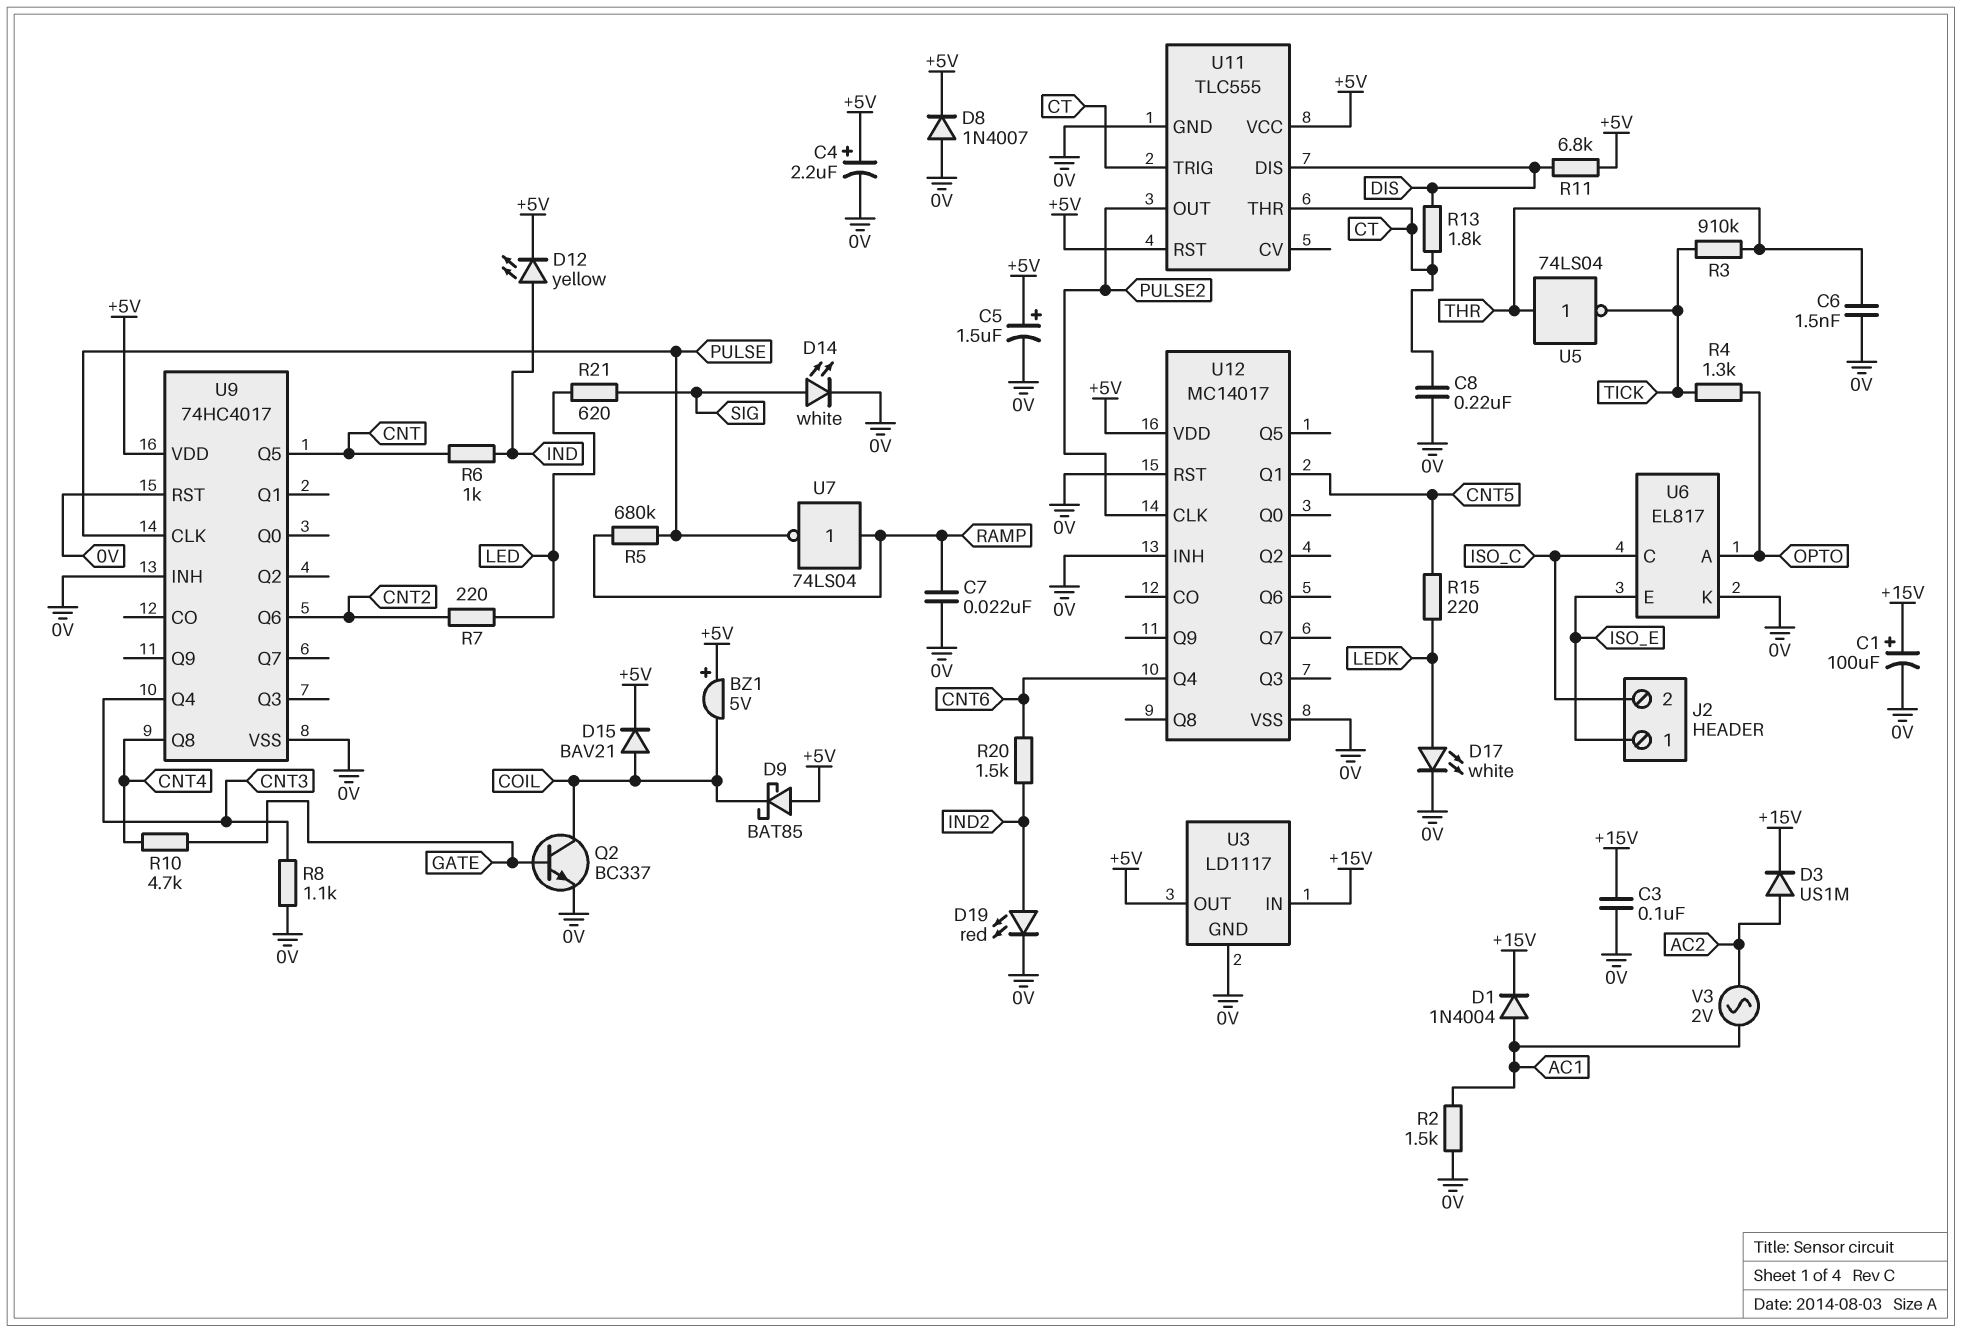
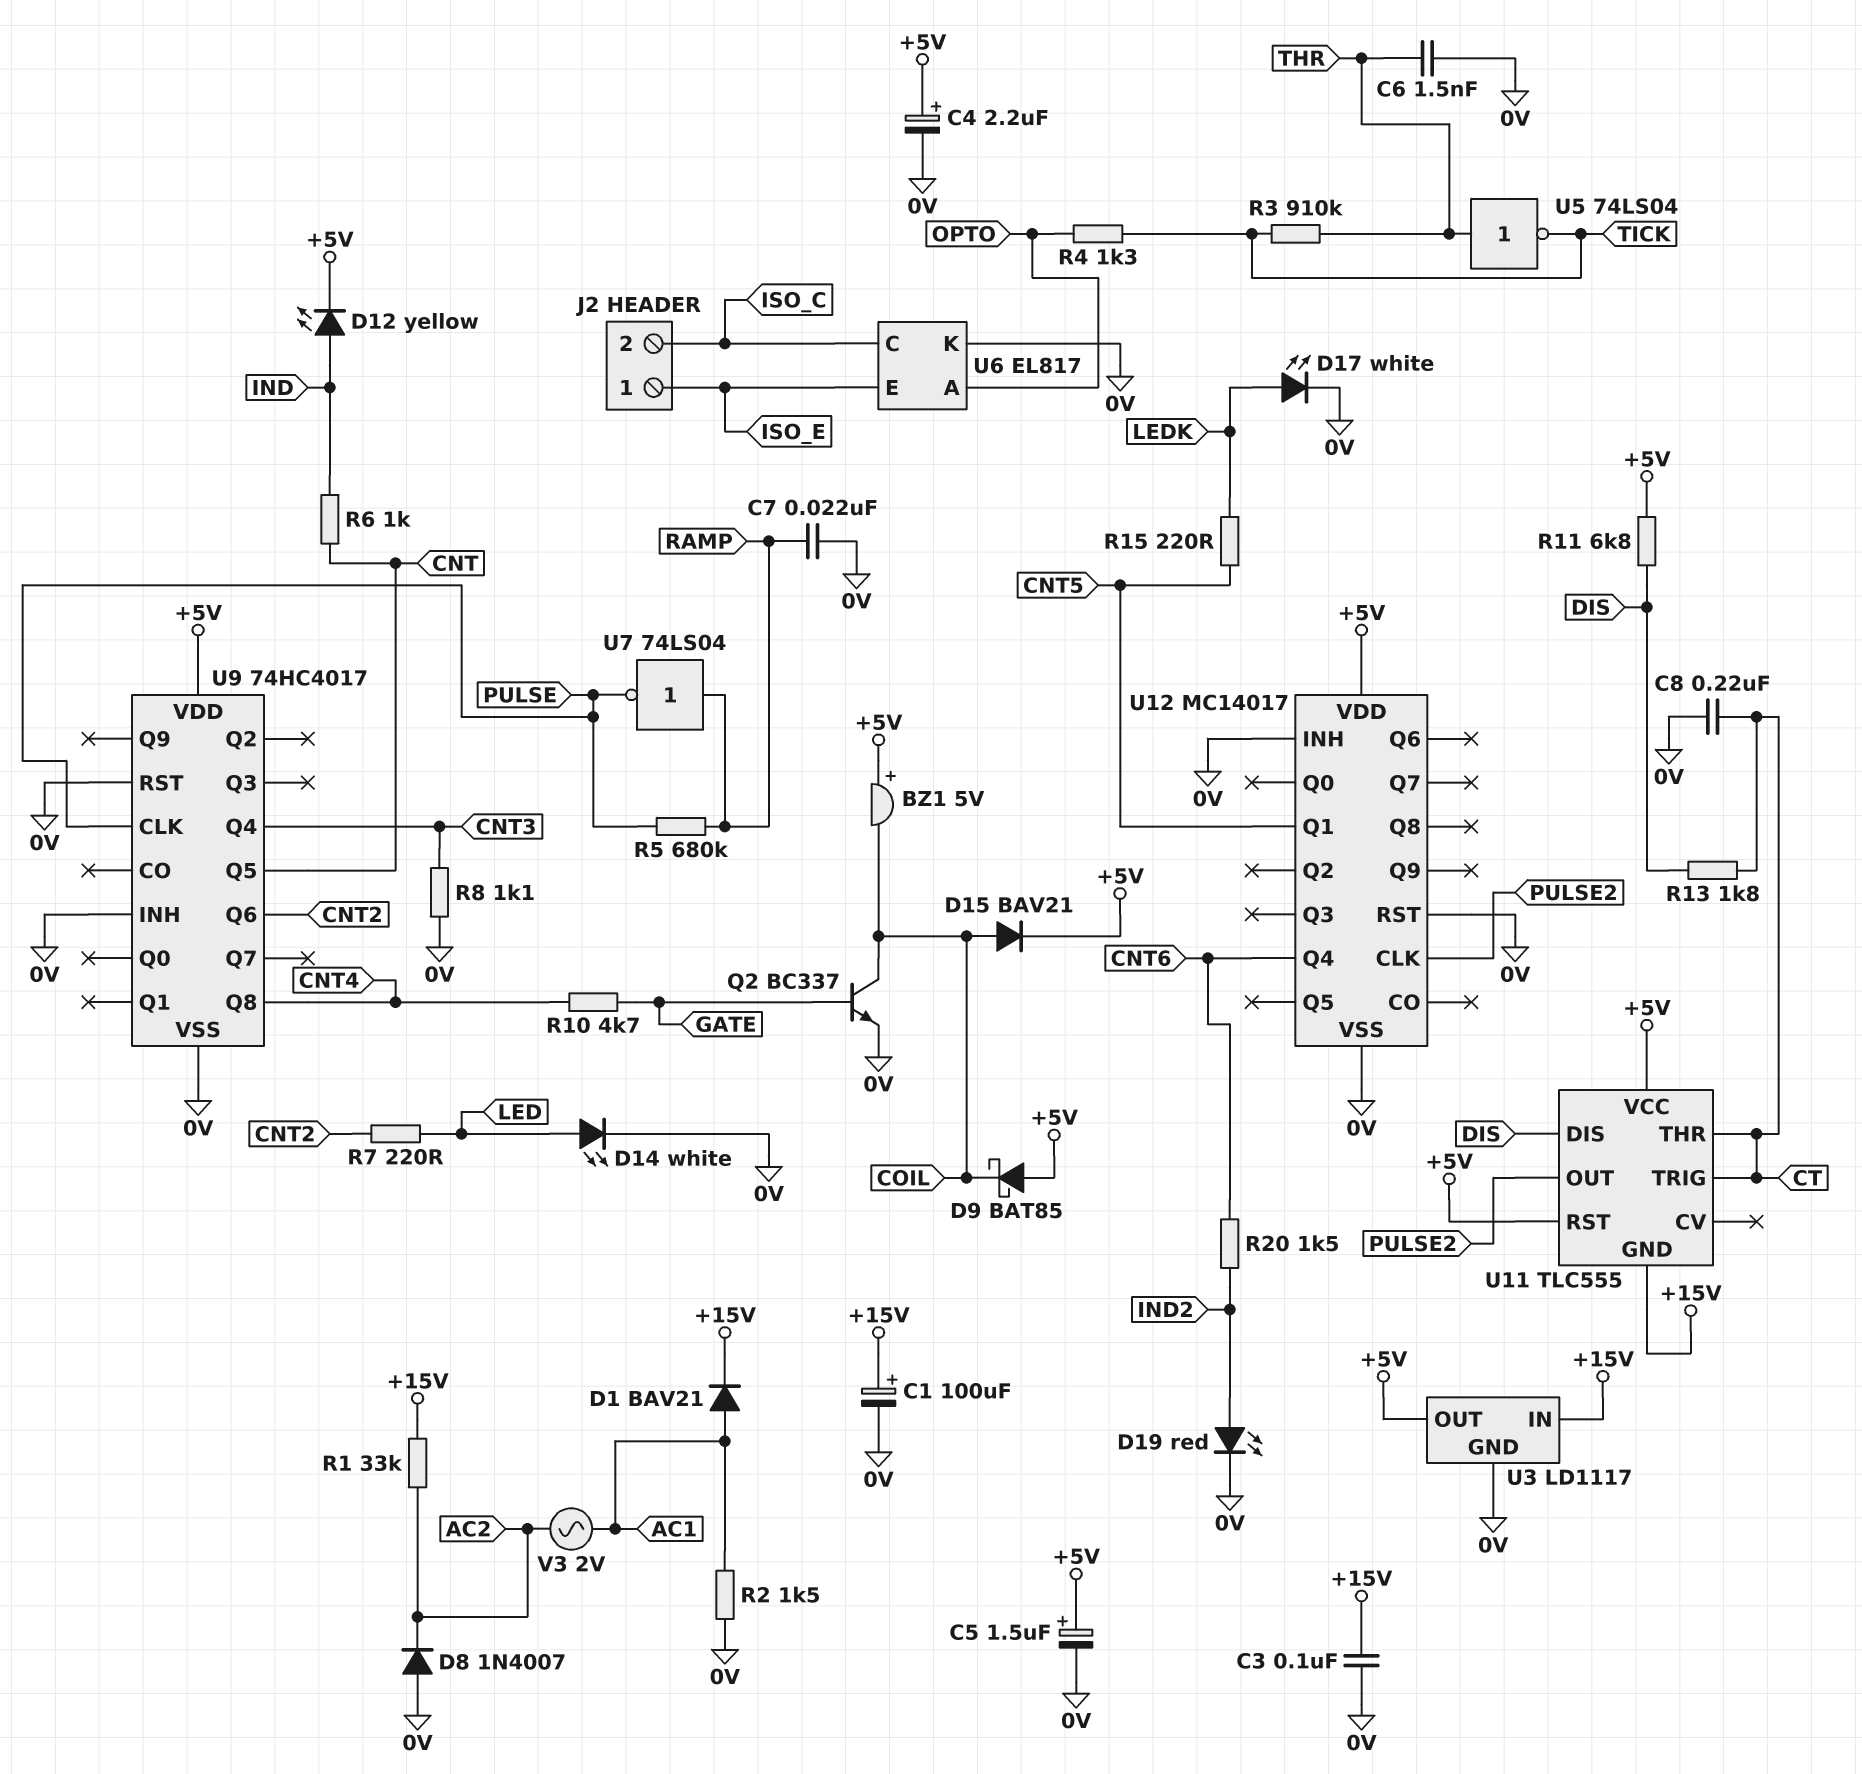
D1: diode 1N4004 (A AC1, K +15V) -> diode BAV21 (A AC1, K +15V)
D3: diode US1M (A AC2, K +15V) -> none
D8: diode 1N4007 (A 0V, K +5V) -> diode 1N4007 (A 0V, K AC2)
D14: LED white (A SIG, K 0V) -> LED white (A LED, K 0V)
R1: none -> 33k (+15V, AC2)
R21: 620 (LED, SIG) -> none
U11 pin GND: 0V -> +15V

